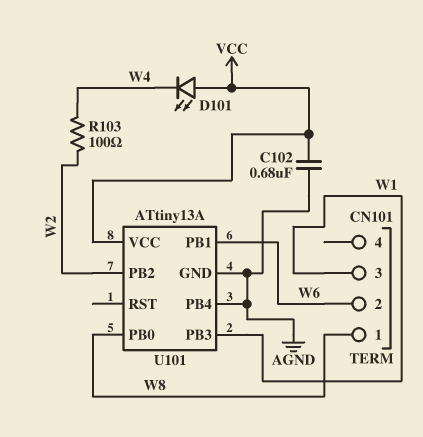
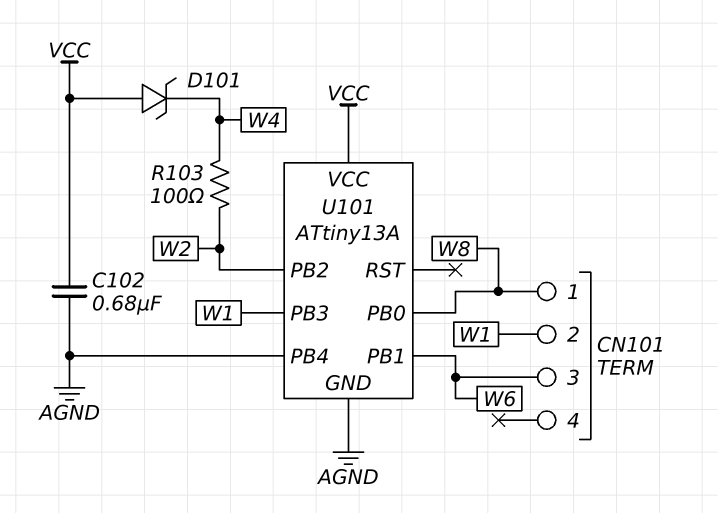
CN101 pin 2: W6 -> W1
CN101 pin 3: W1 -> W6
D101: LED (A VCC, K W4) -> zener (A VCC, K W4)

